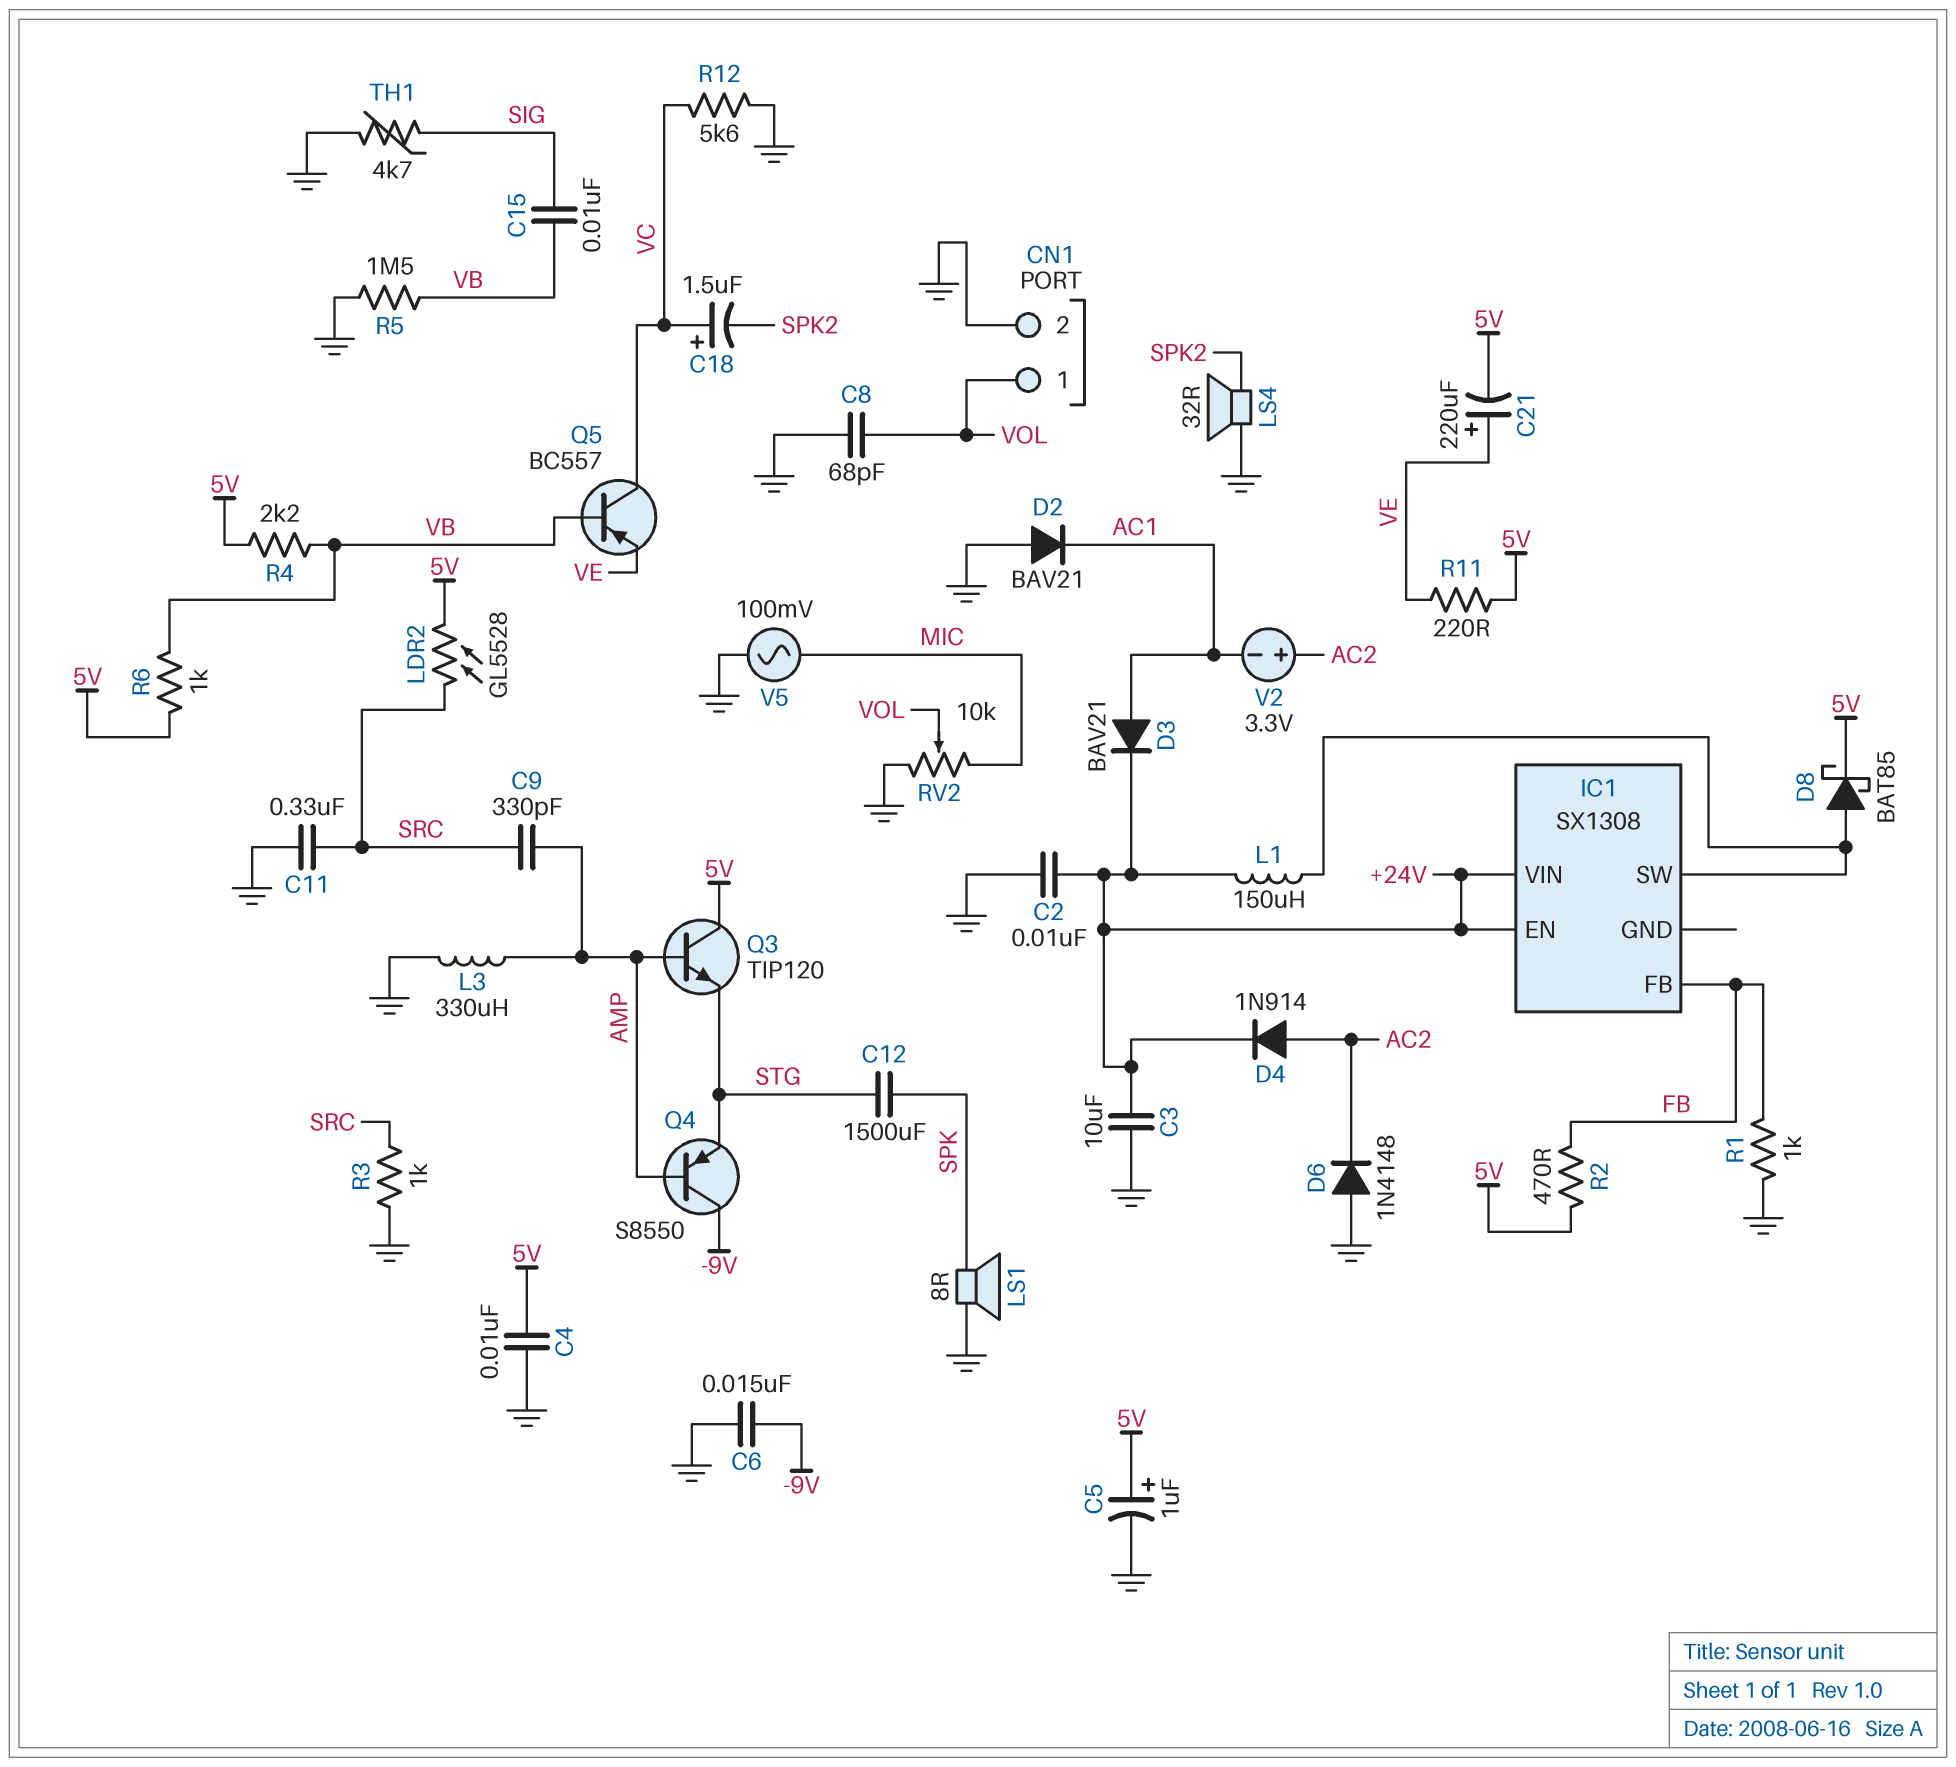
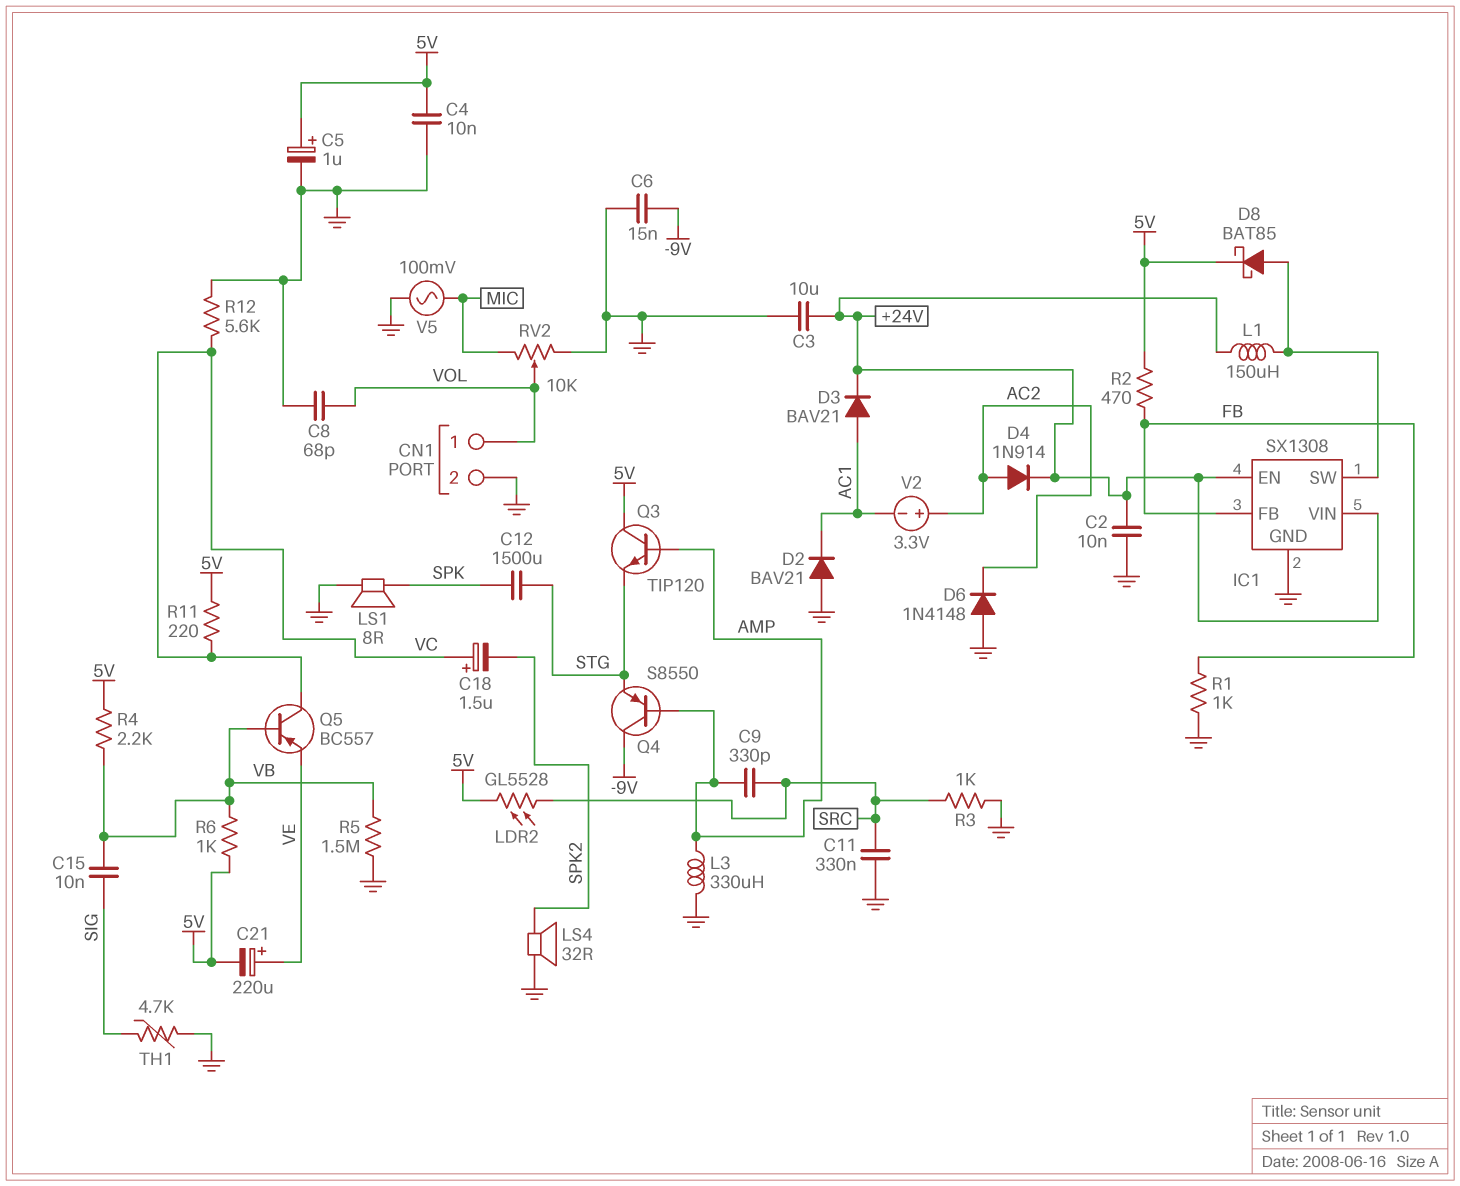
IC1 pin GND: none -> GND
R11: 220 (5V, VE) -> 220 (5V, VC)

